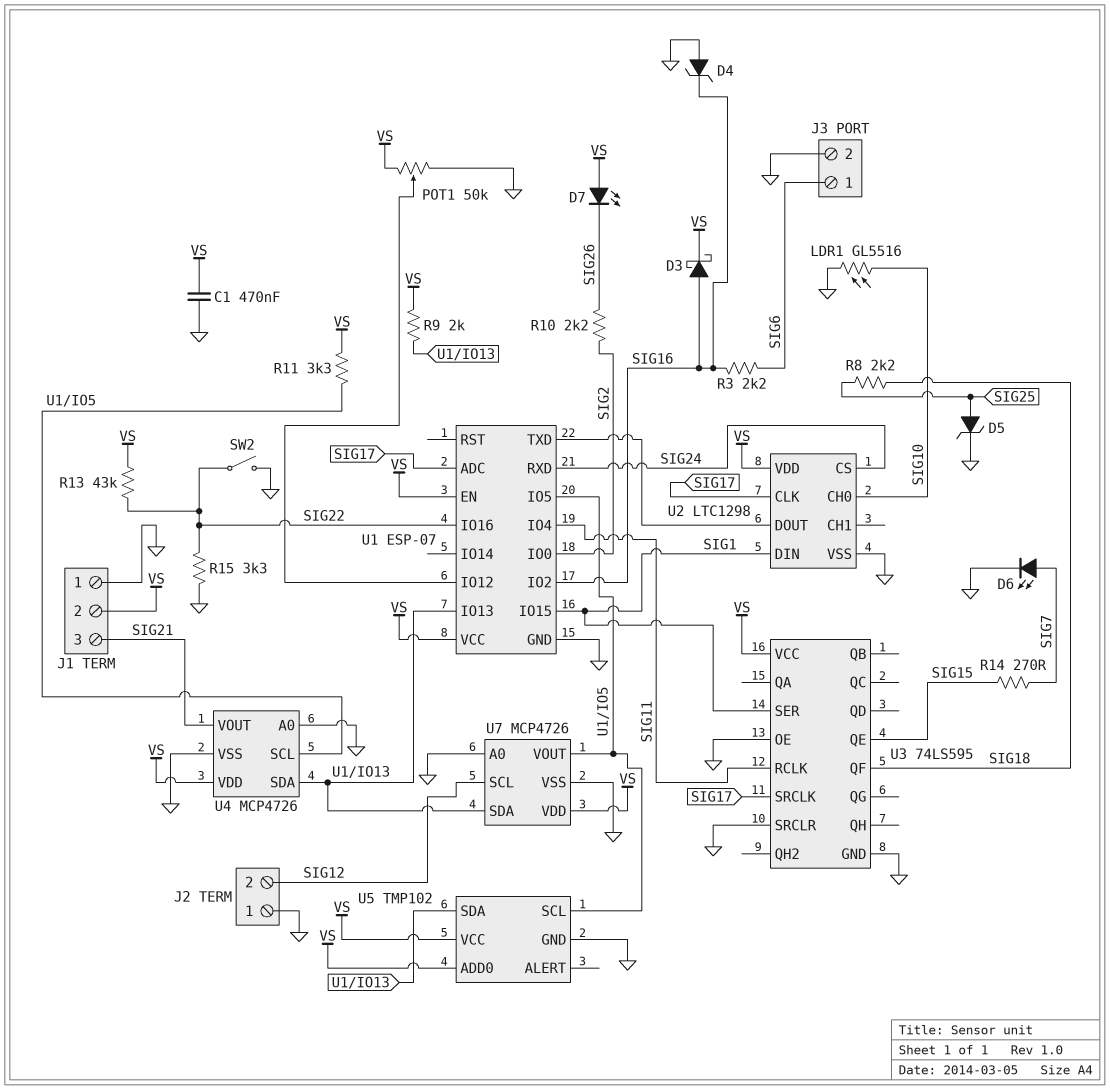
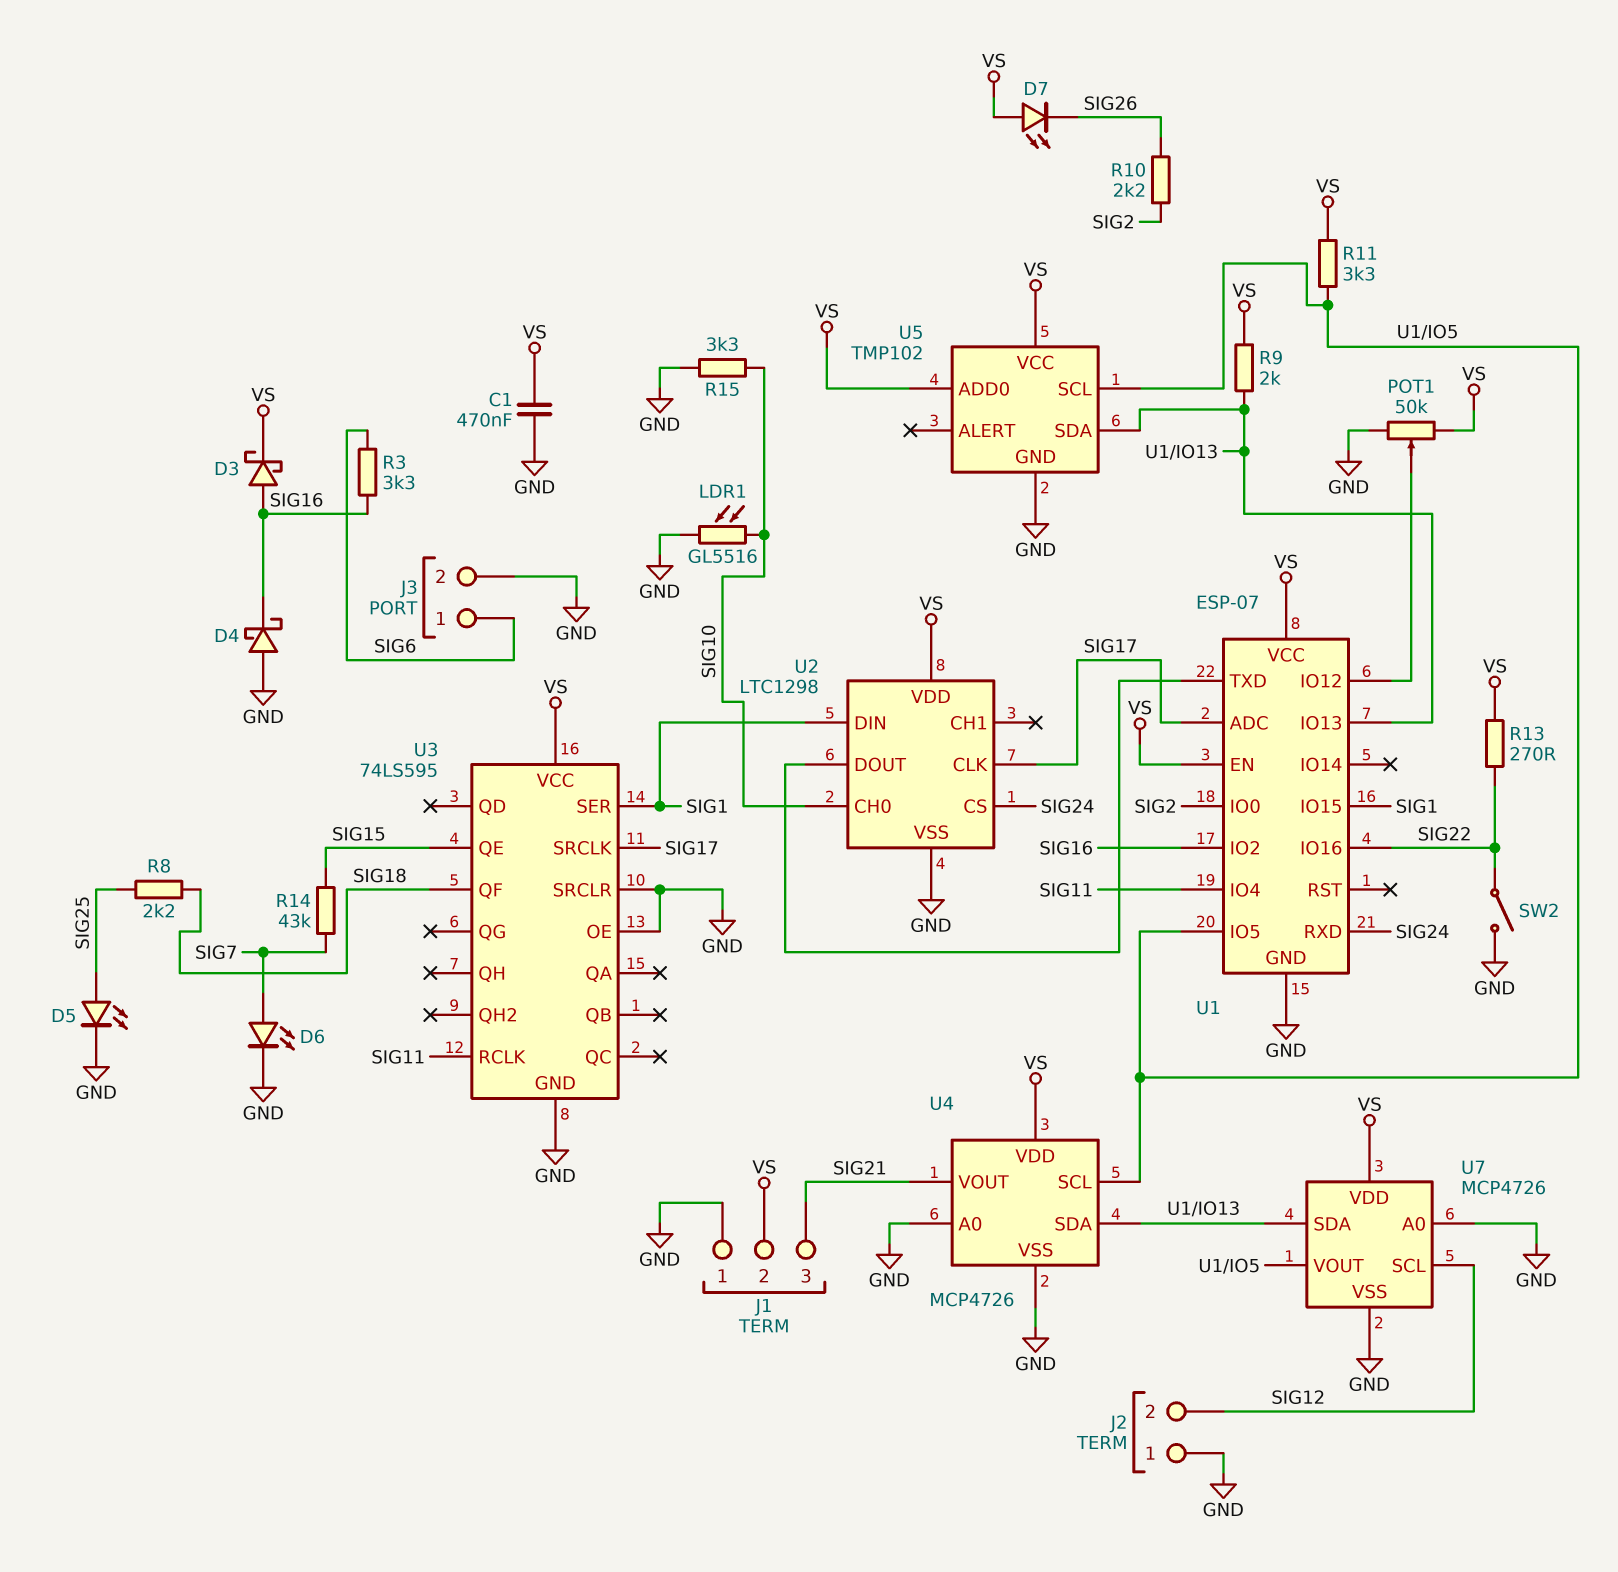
D4: zener (A GND, K SIG16) -> schottky (A GND, K SIG16)
D5: zener (A SIG25, K GND) -> LED (A SIG25, K GND)
R3: 2.2k (SIG6, SIG16) -> 3.3k (SIG6, SIG16)
R13: 43k (SIG22, VS) -> 270 (SIG22, VS)
R14: 270 (SIG7, SIG15) -> 43k (SIG7, SIG15)
R15: 3.3k (GND, SIG22) -> 3.3k (GND, SIG10)

